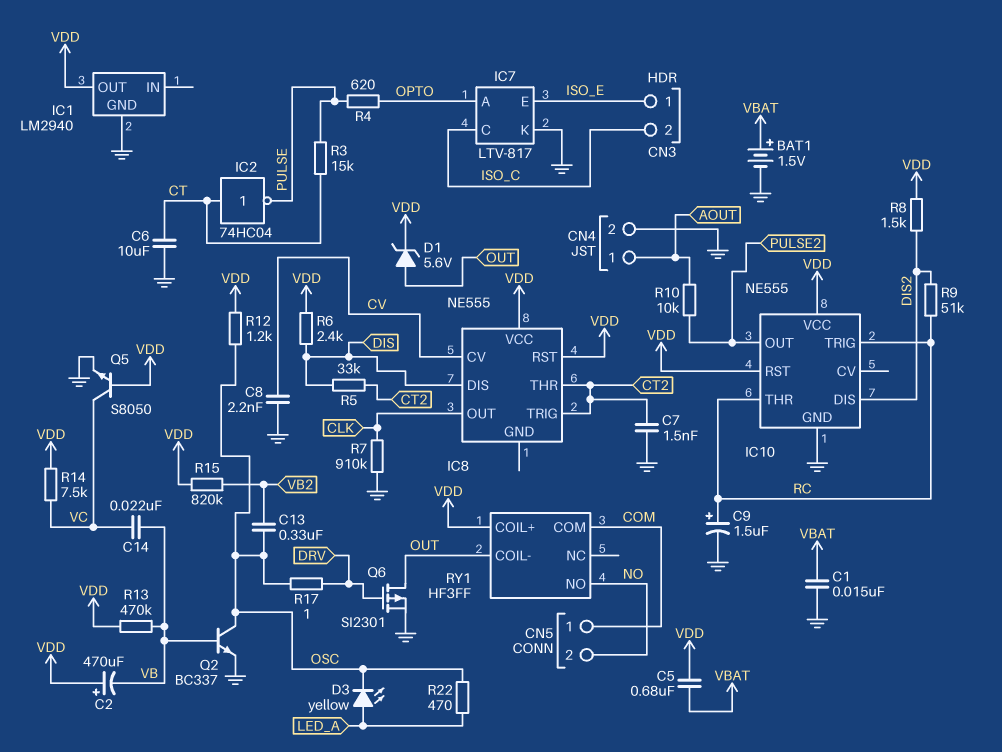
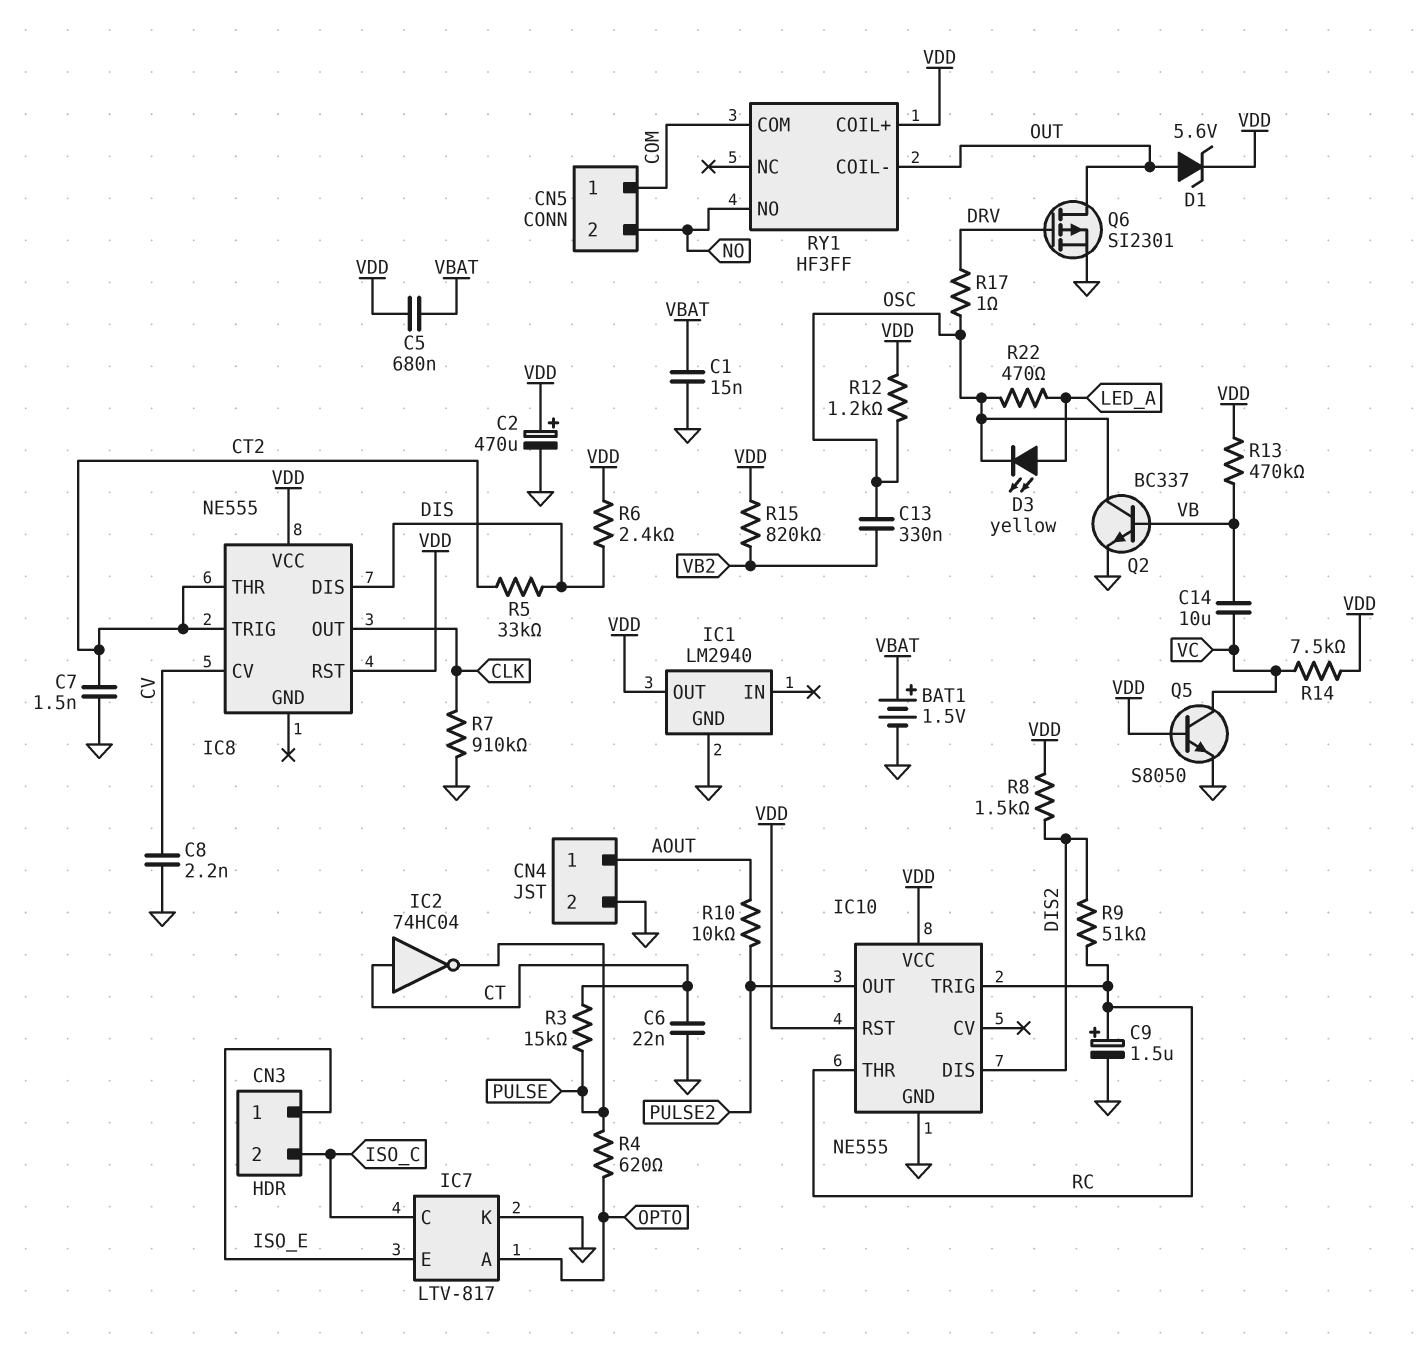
C2: 470uF (plus VDD, minus VB) -> 470uF (plus VDD, minus GND)
C6: 10uF (CT, GND) -> 22nF (CT, GND)
C14: 22nF (VB, VC) -> 10uF (VB, VC)

